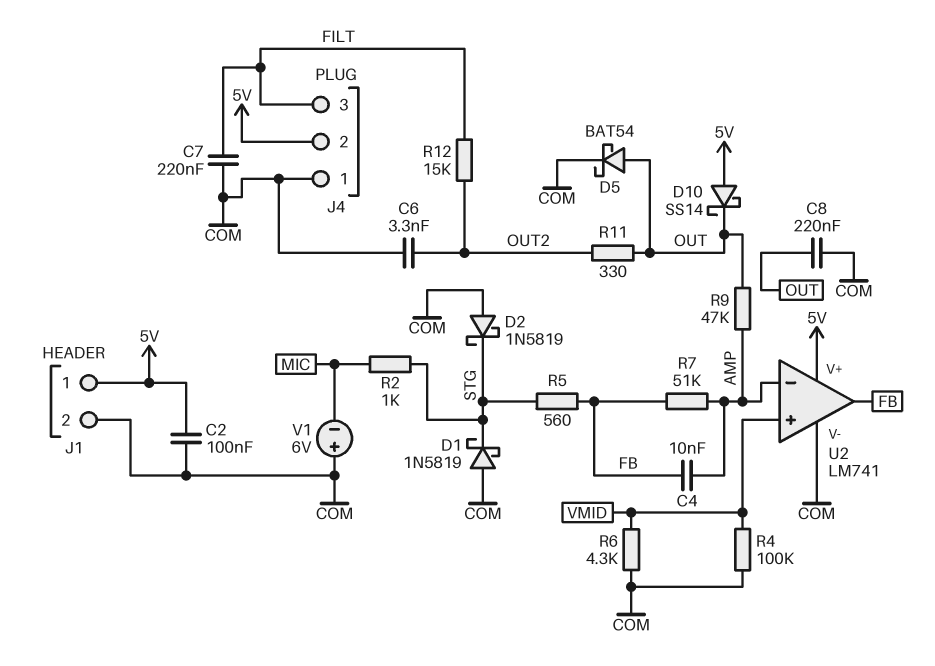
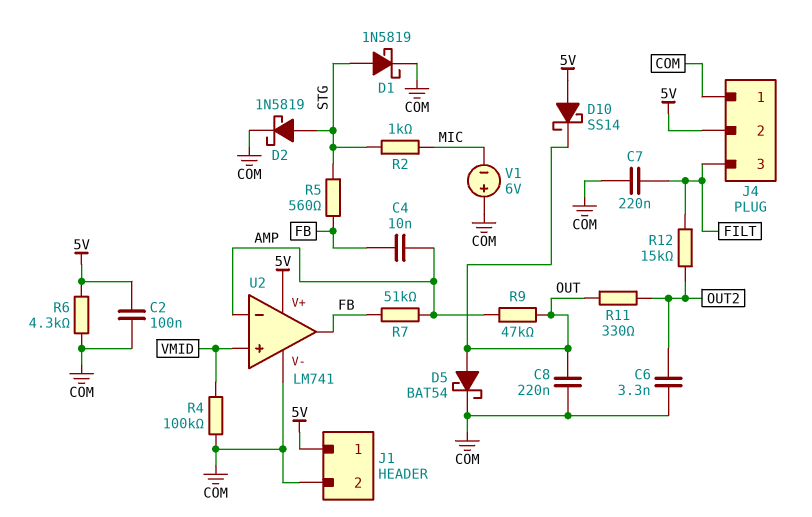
D1: schottky 1N5819 (A COM, K STG) -> schottky 1N5819 (A STG, K COM)
D2: schottky 1N5819 (A COM, K STG) -> schottky 1N5819 (A STG, K COM)
R6: 4.3k (COM, VMID) -> 4.3k (5V, COM)

